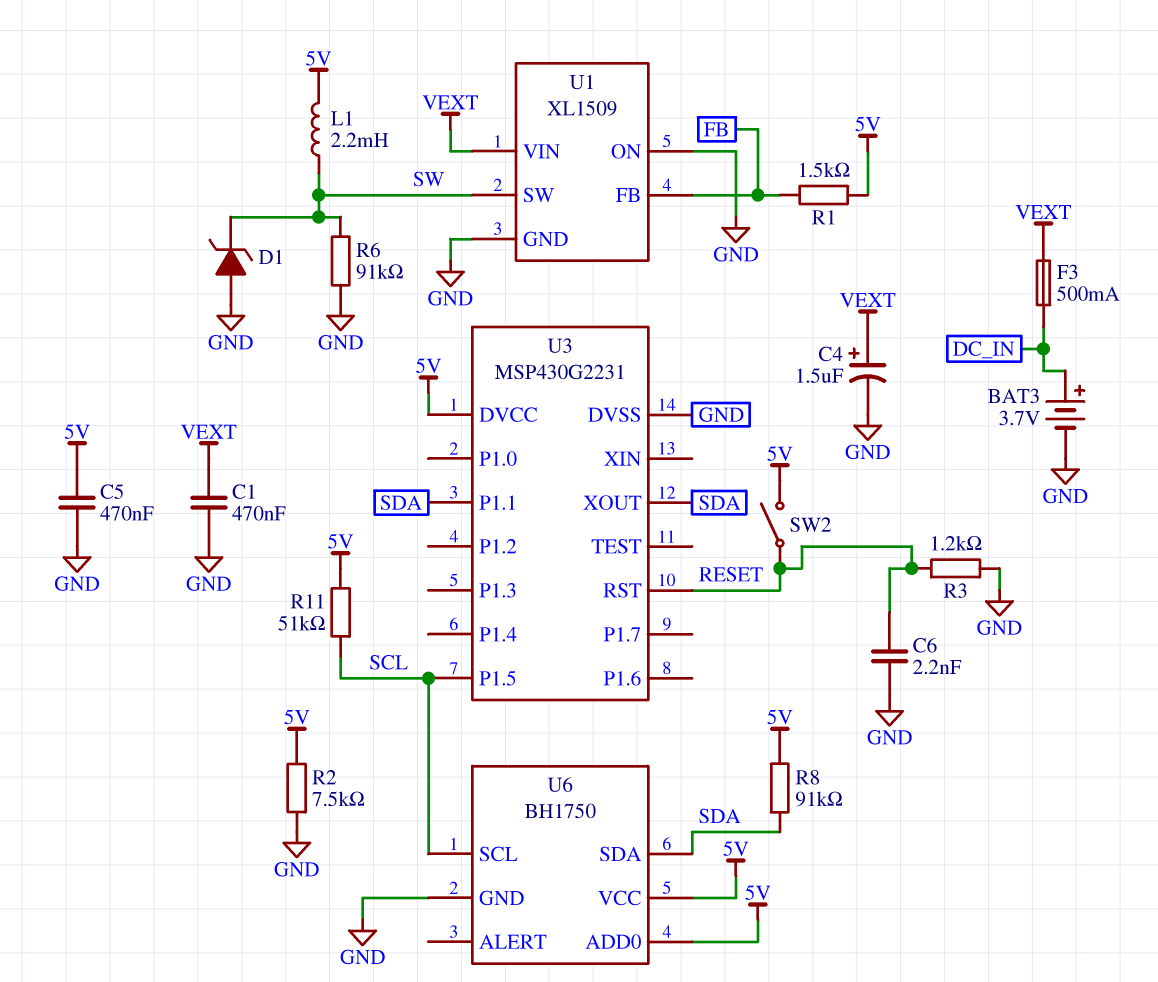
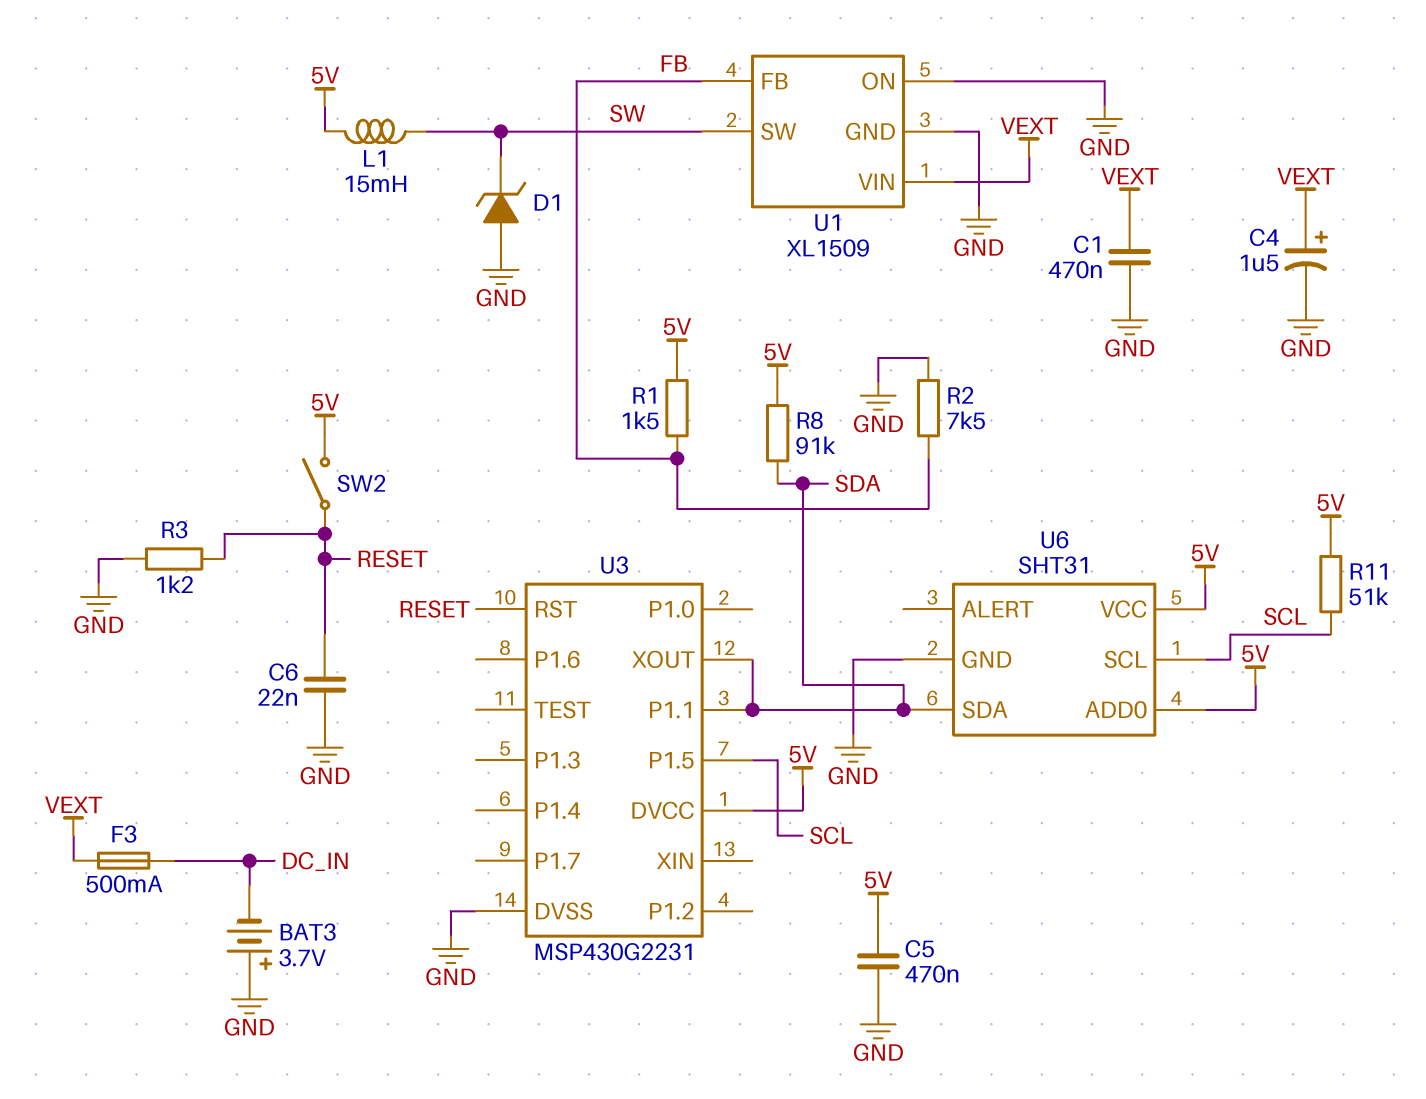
BAT3: 3.7V (plus DC_IN, minus GND) -> 3.7V (plus GND, minus DC_IN)
C6: 2.2nF (GND, RESET) -> 22nF (GND, RESET)
L1: 2.2mH (5V, SW) -> 15mH (5V, SW)
R2: 7.5k (5V, GND) -> 7.5k (FB, GND)
R6: 91k (GND, SW) -> none
U6: BH1750 -> SHT31

